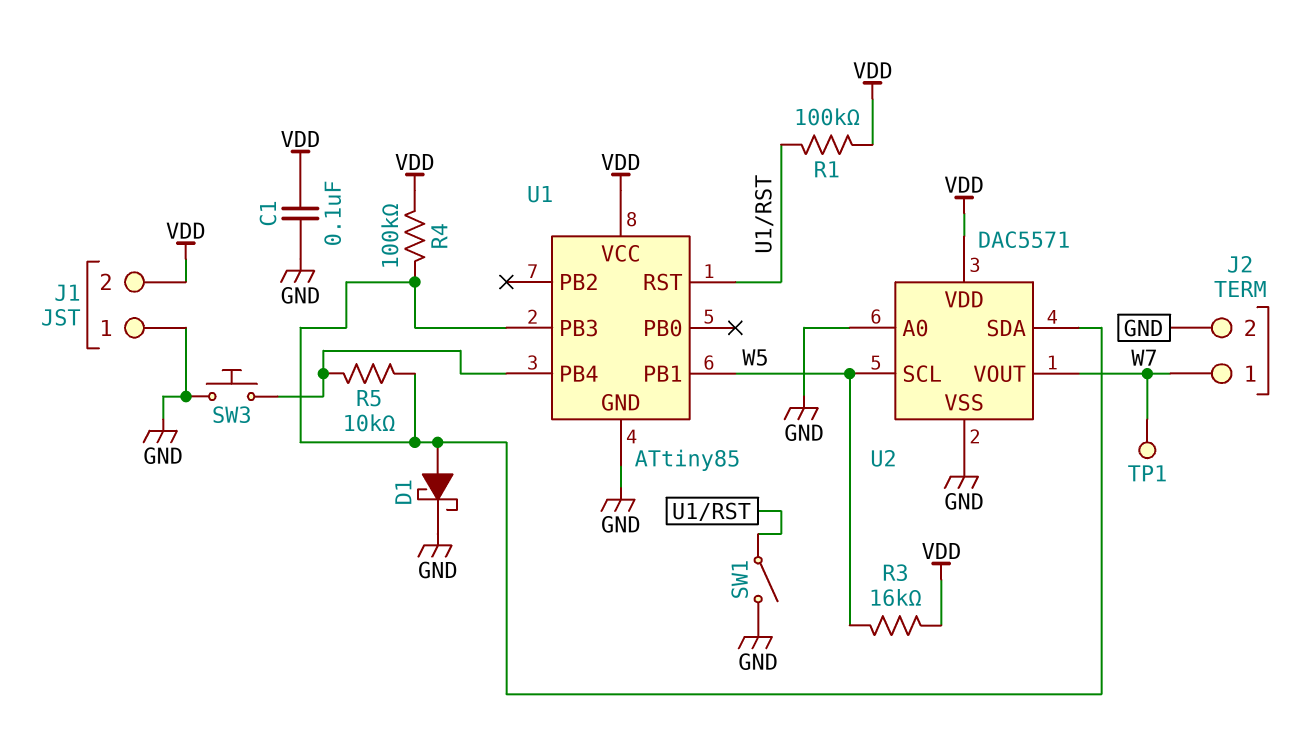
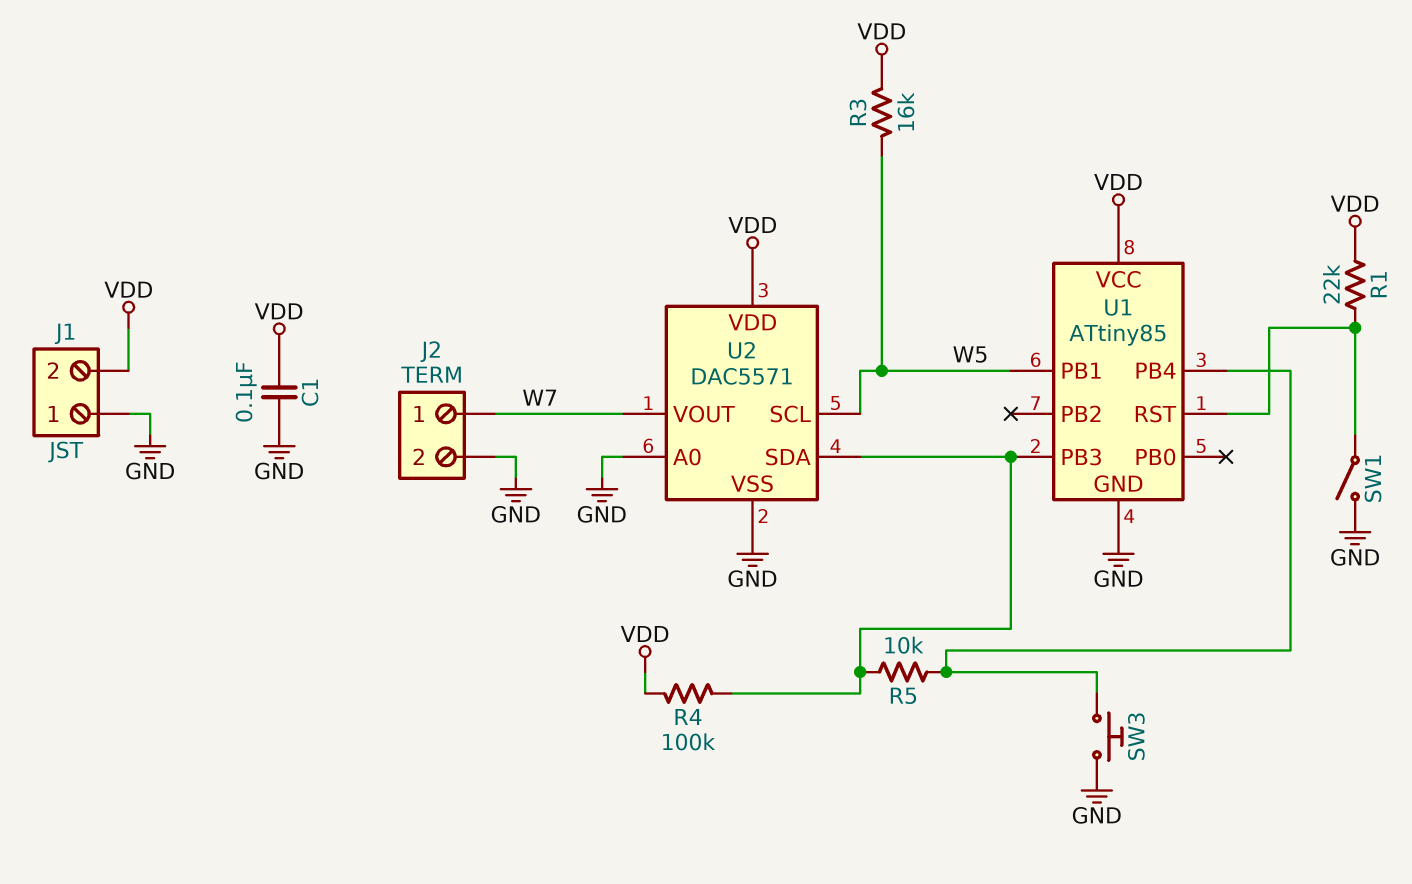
D1: schottky (A U1/PB3, K GND) -> none
R1: 100k (U1/RST, VDD) -> 22k (U1/RST, VDD)
TP1: test point (W7) -> none

